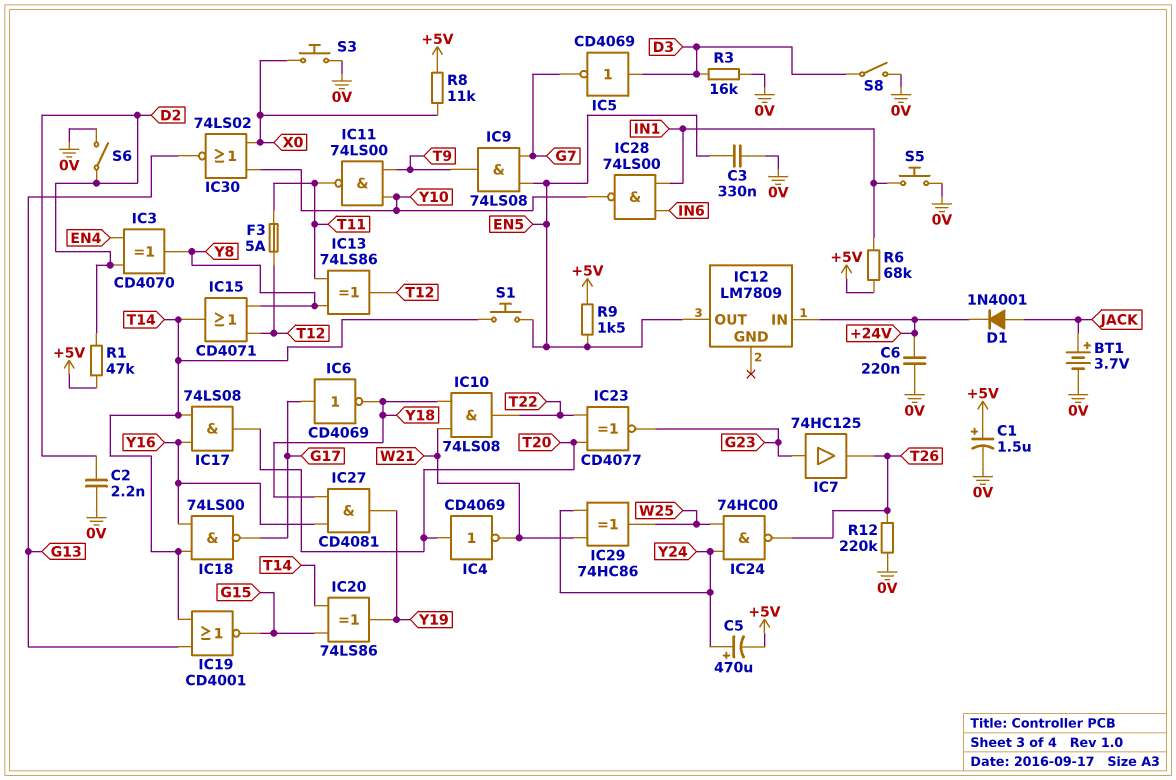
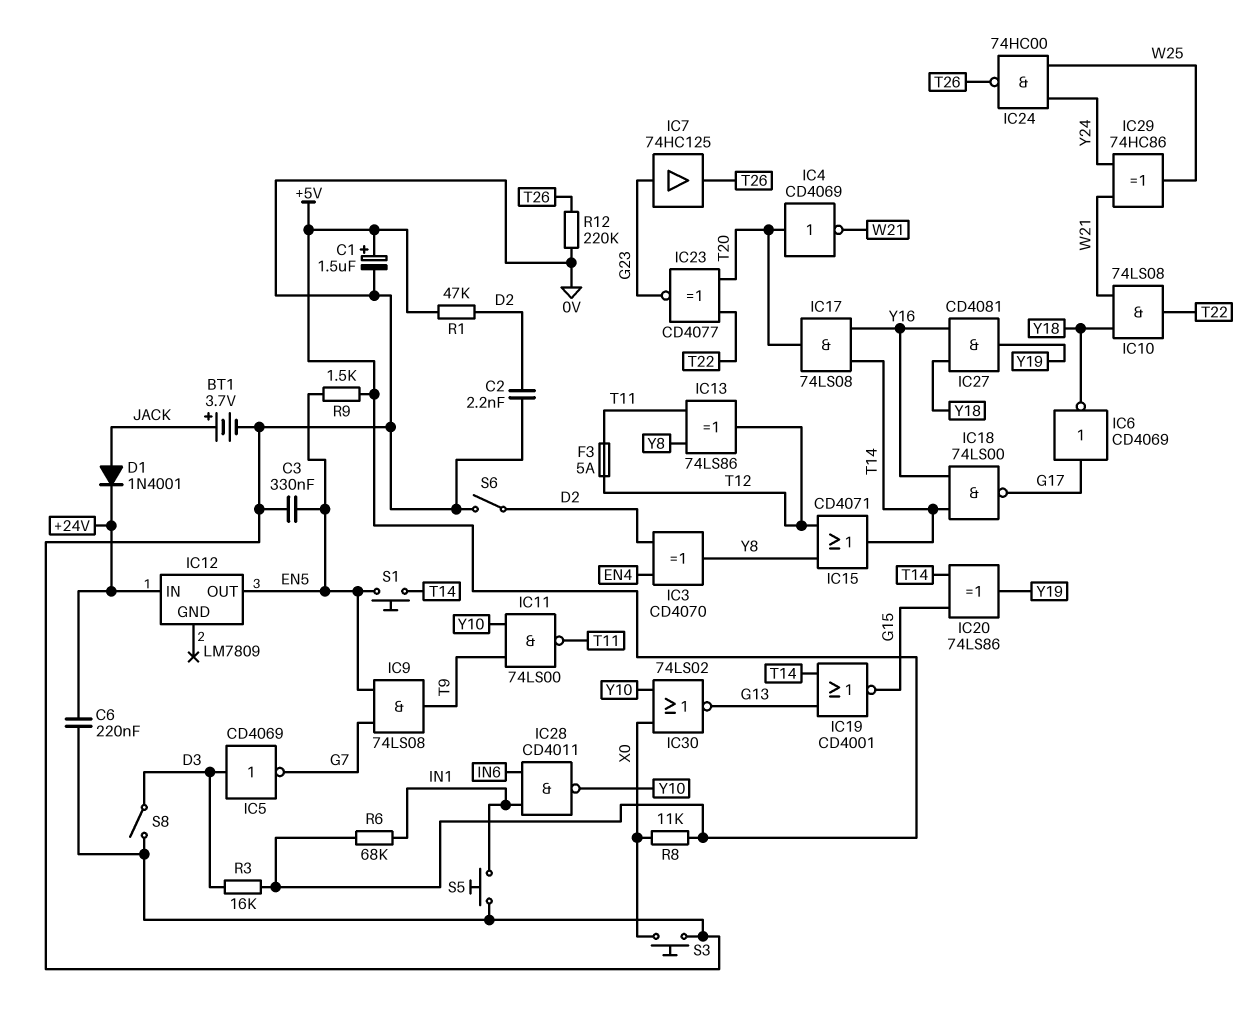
C5: 470uF (plus Y24, minus +5V) -> none
IC28: NAND 74LS00 (in IN1, in IN6, out Y10) -> NAND CD4011 (in IN1, in IN6, out Y10)
R3: 16k (0V, D3) -> 16k (+5V, D3)

